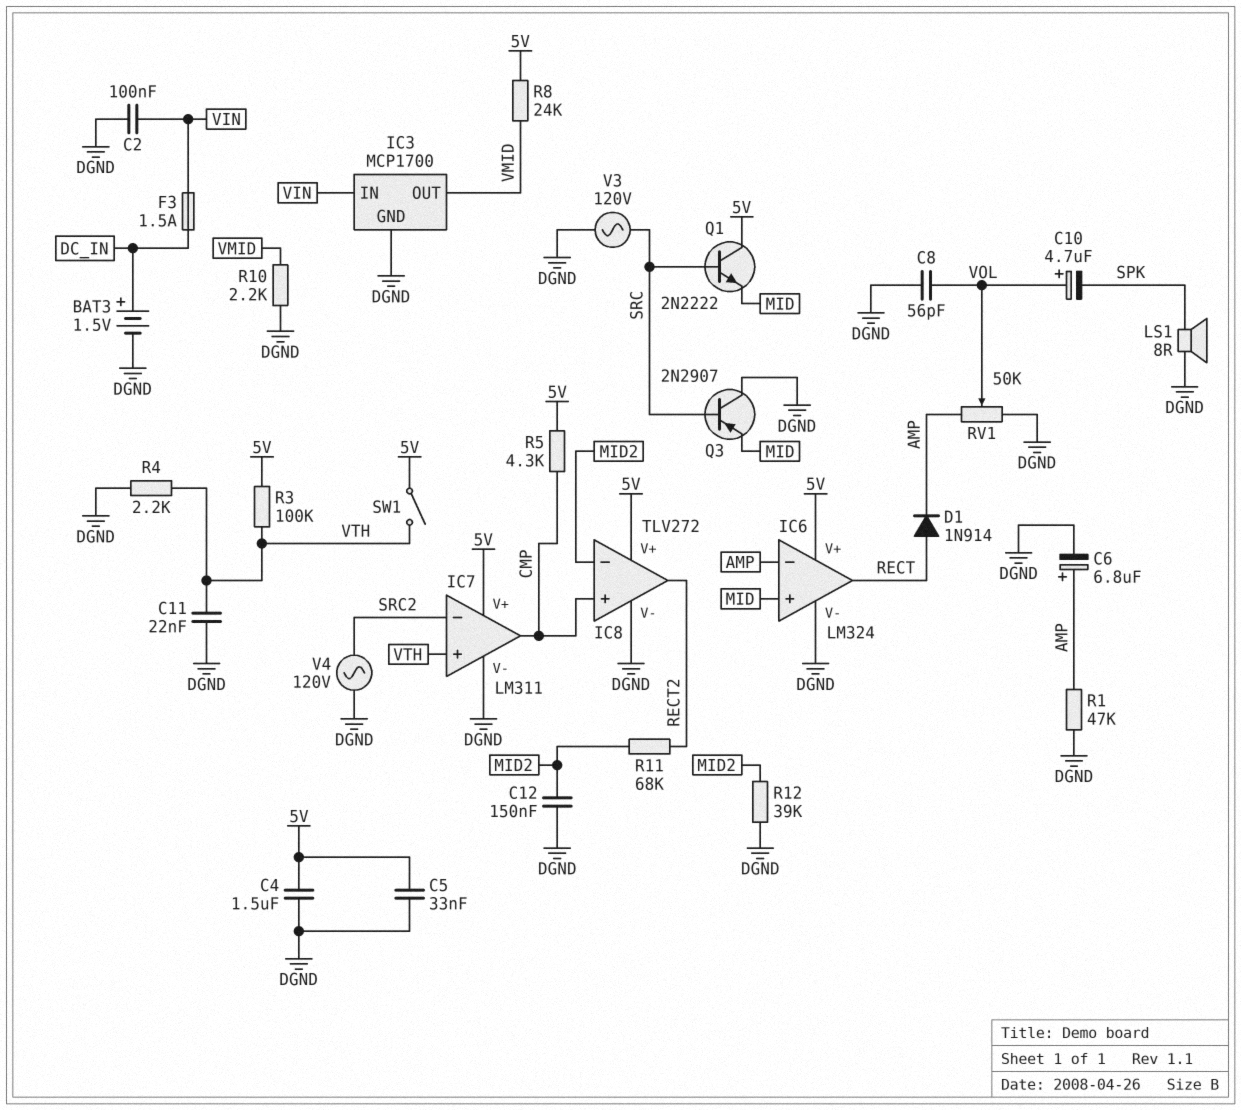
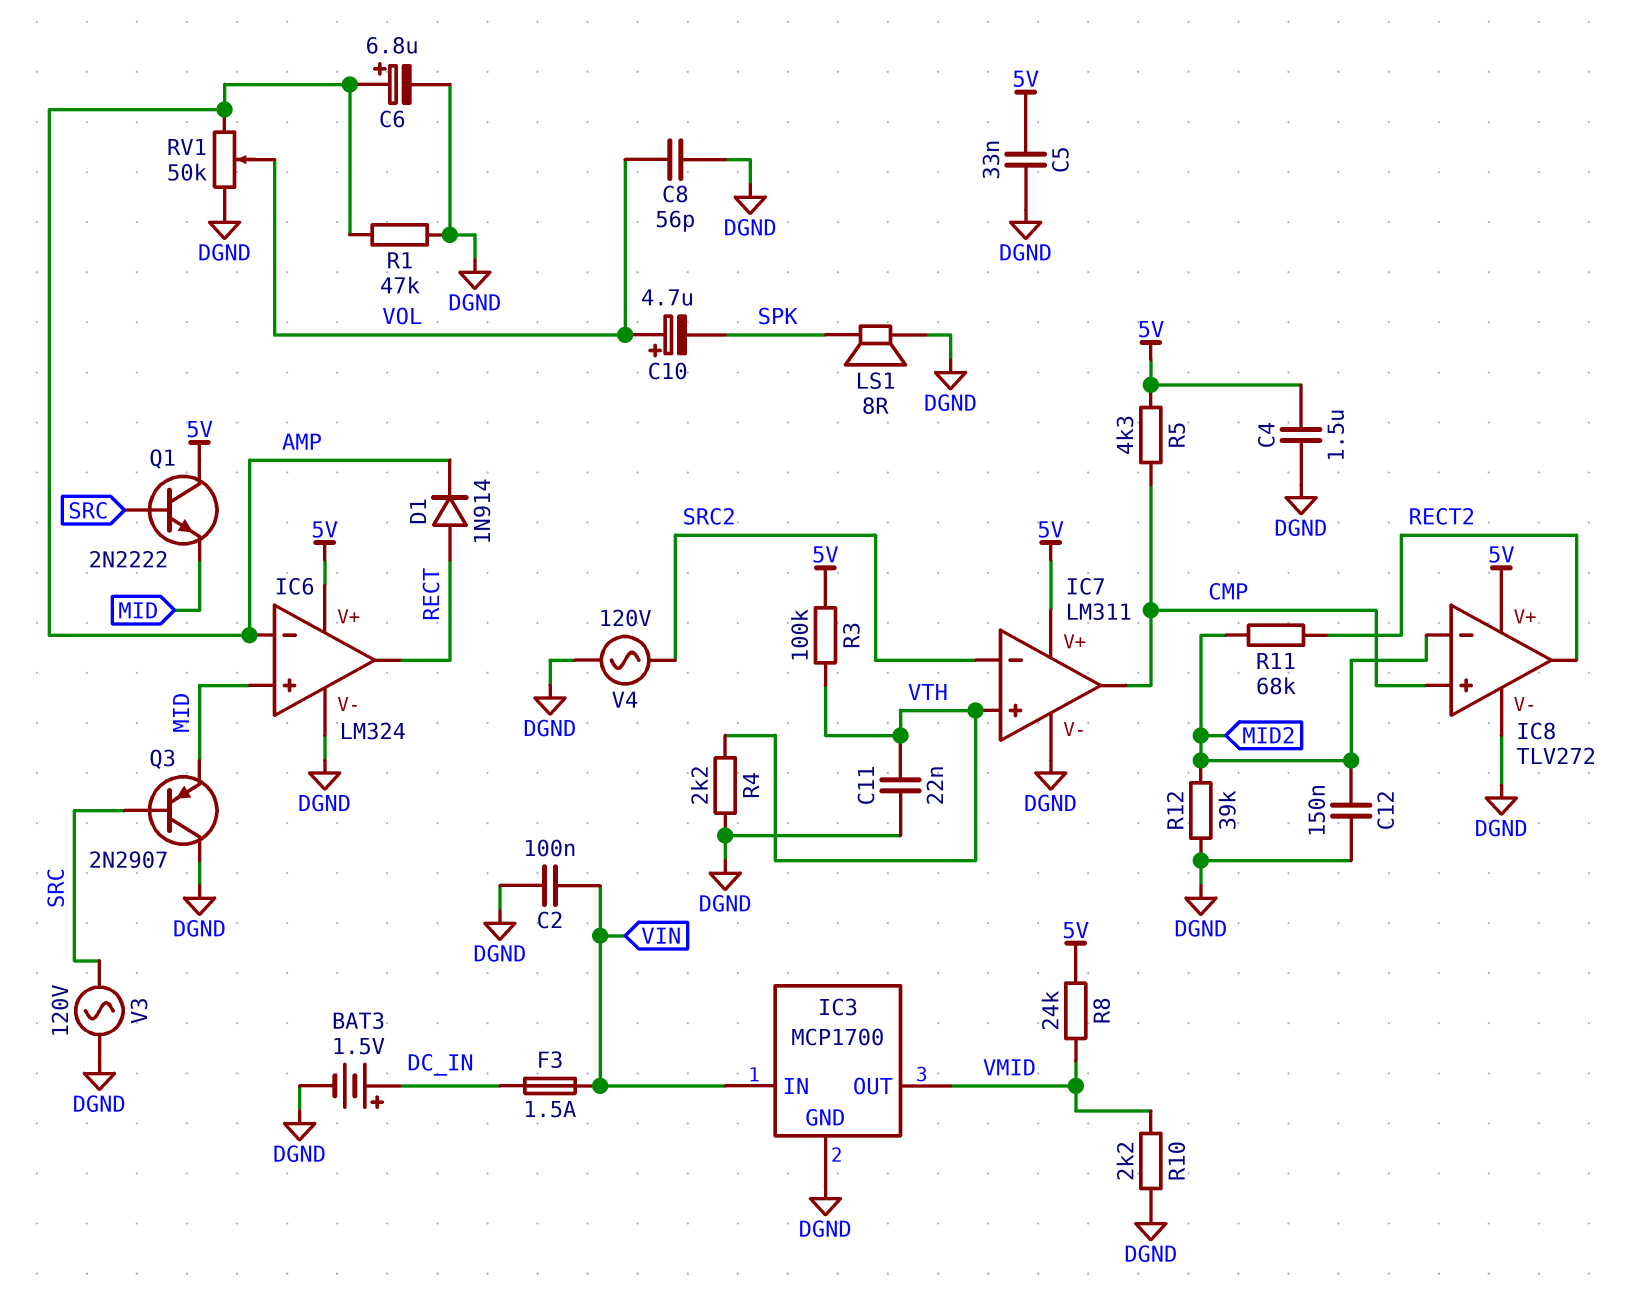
SW1: switch (5V, VTH) -> none

